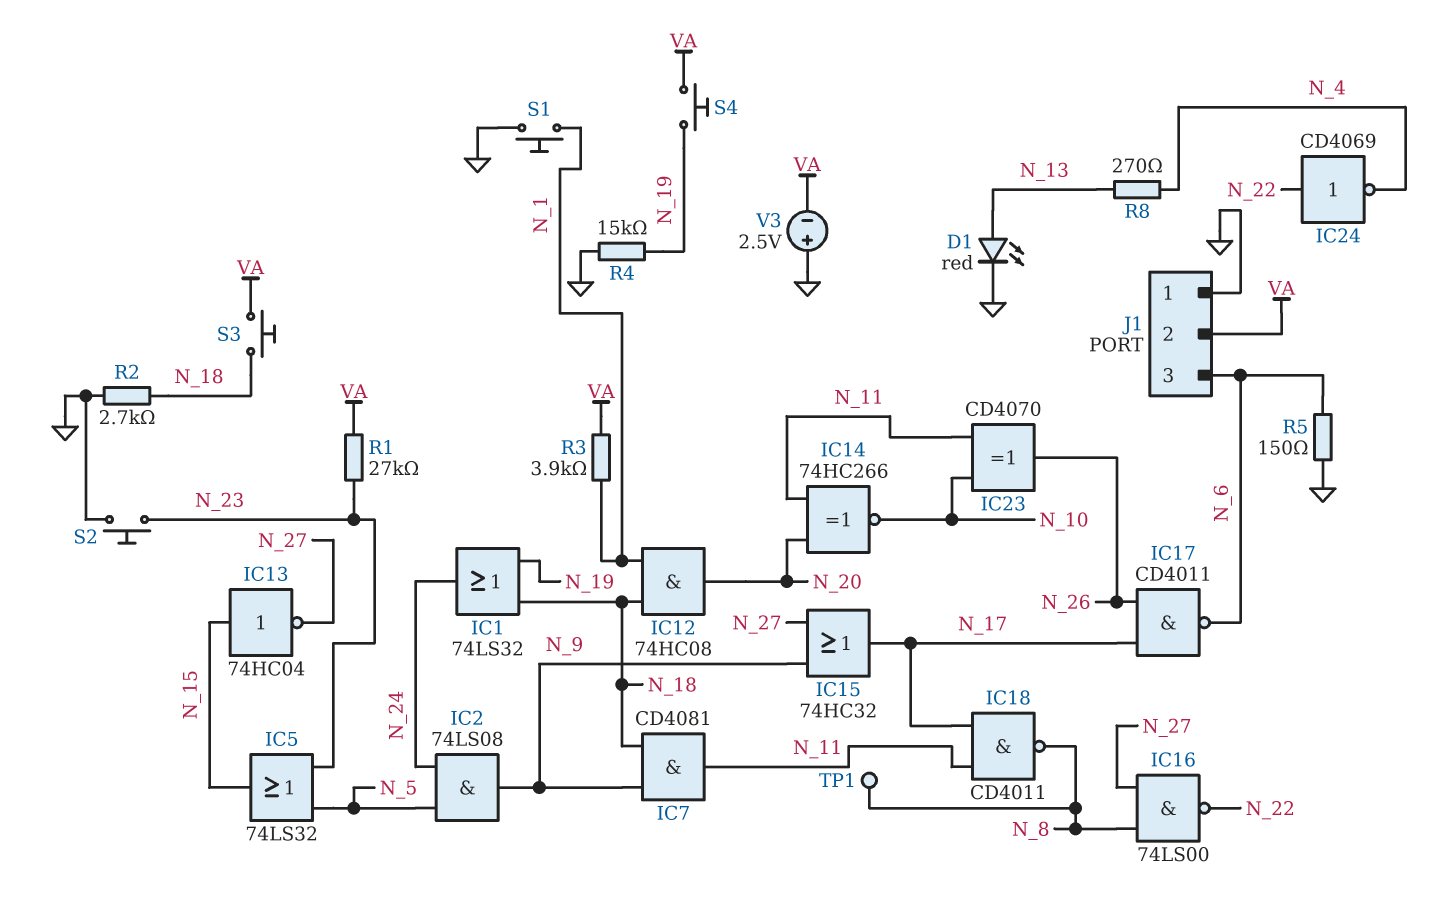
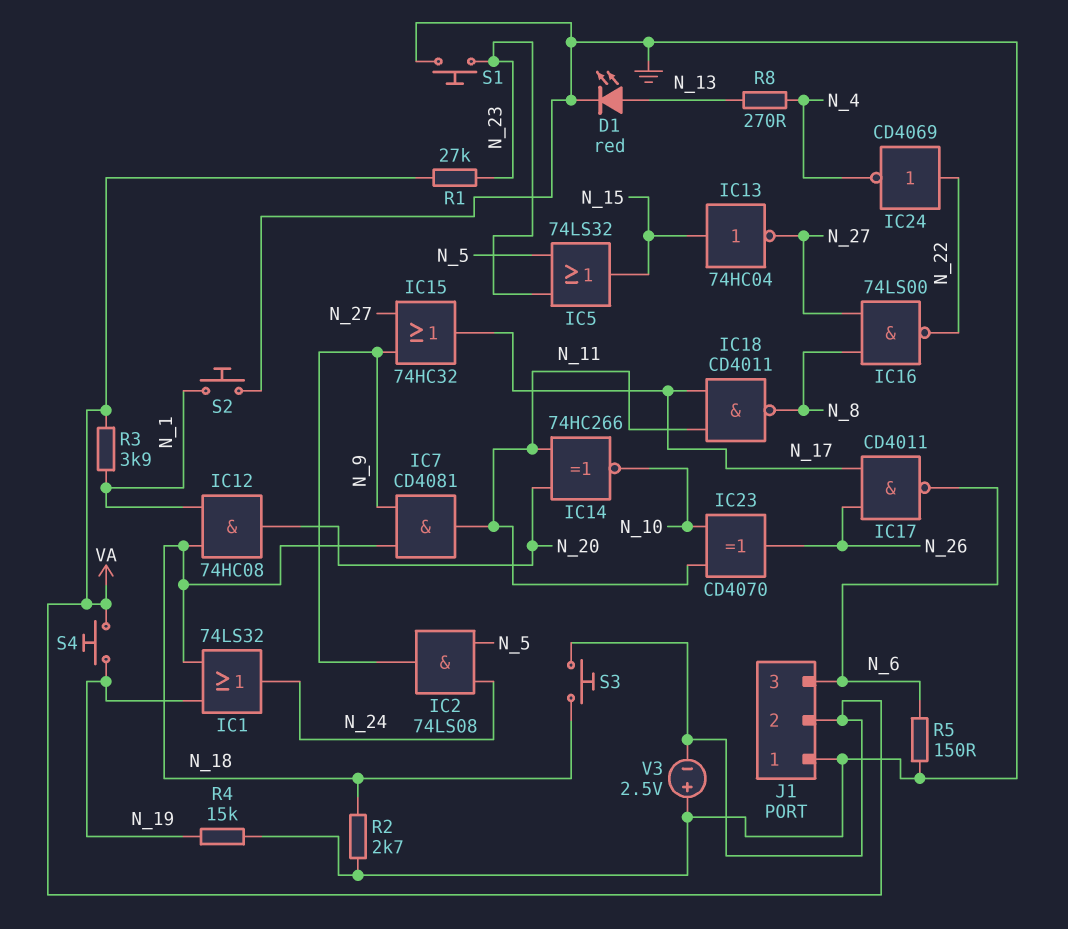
S1: button (GND, N_1) -> button (GND, N_23)
S2: button (GND, N_23) -> button (GND, N_1)
TP1: test point (N_8) -> none

